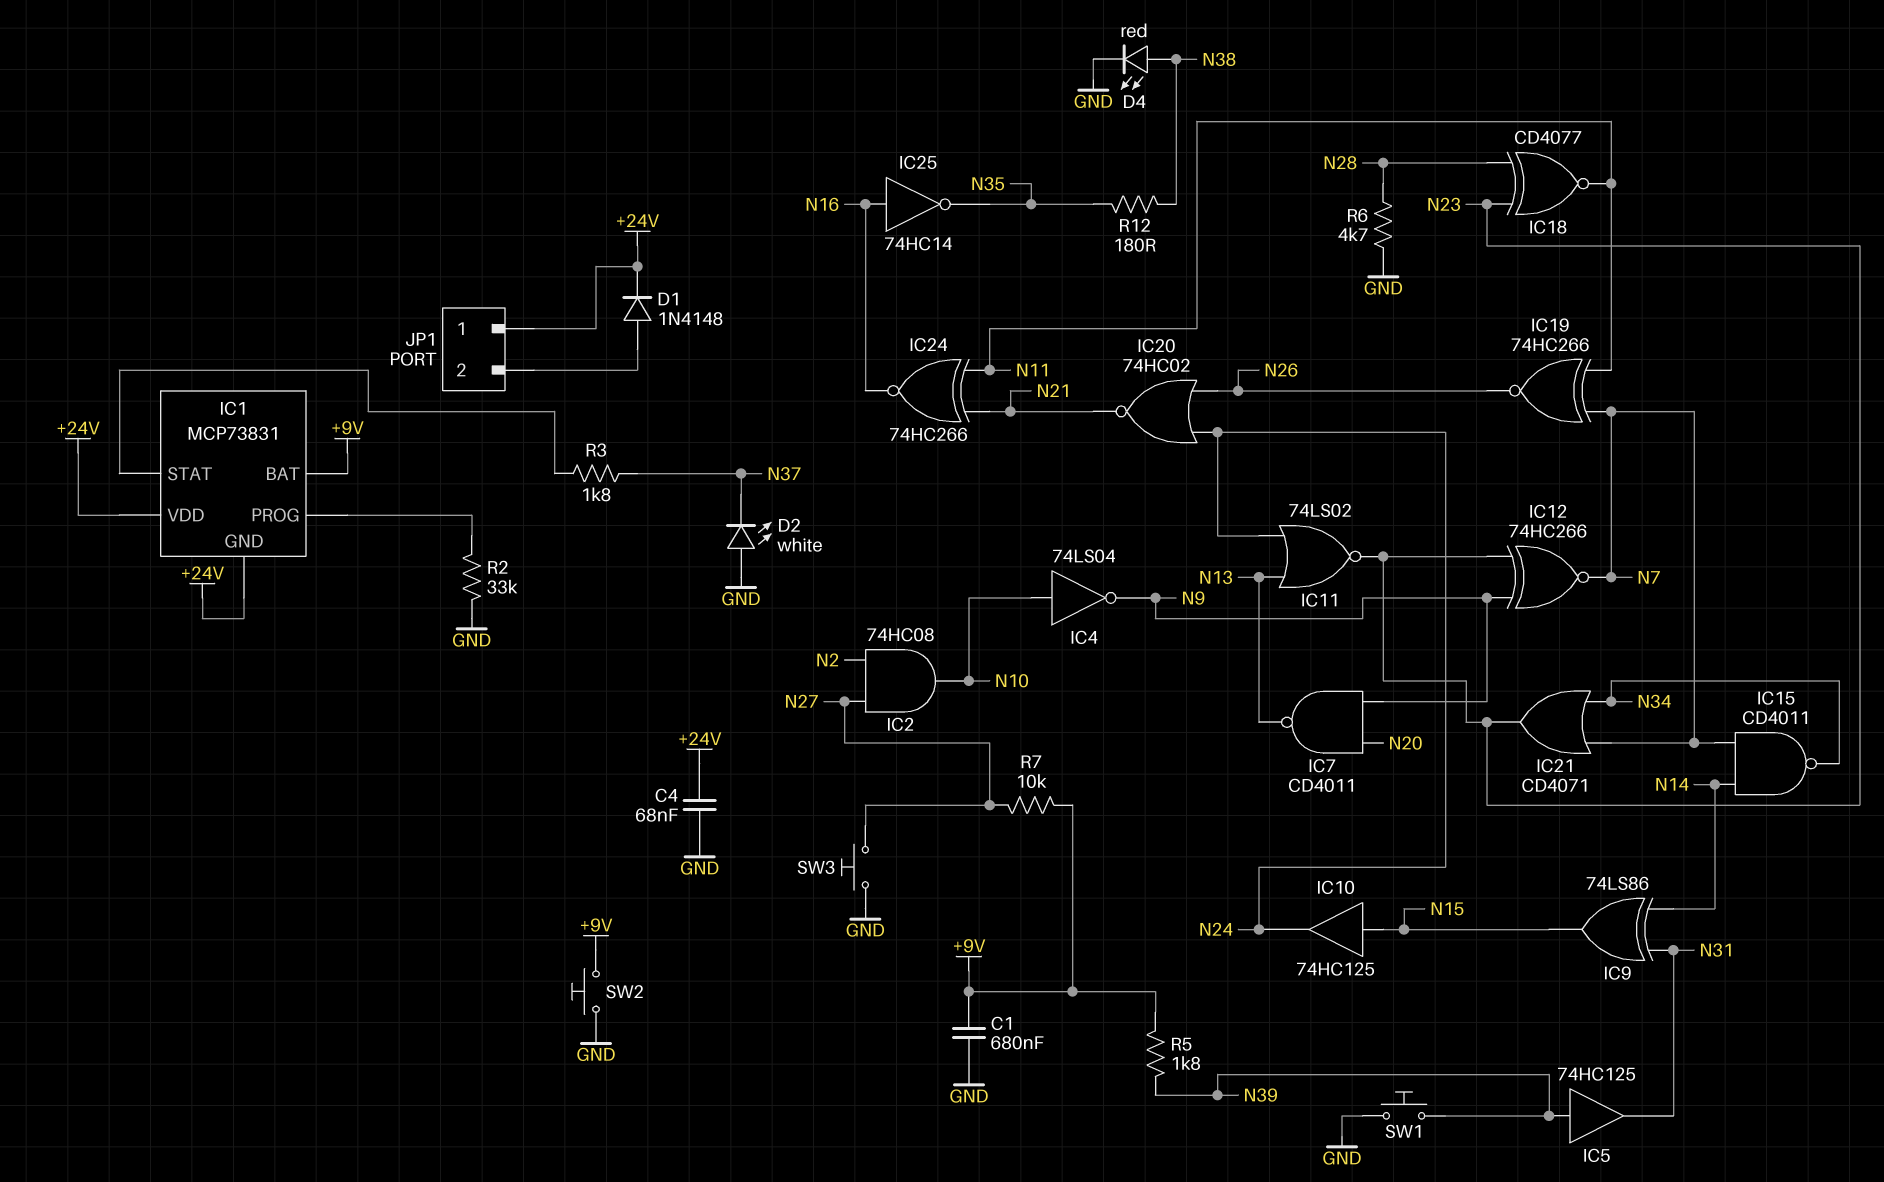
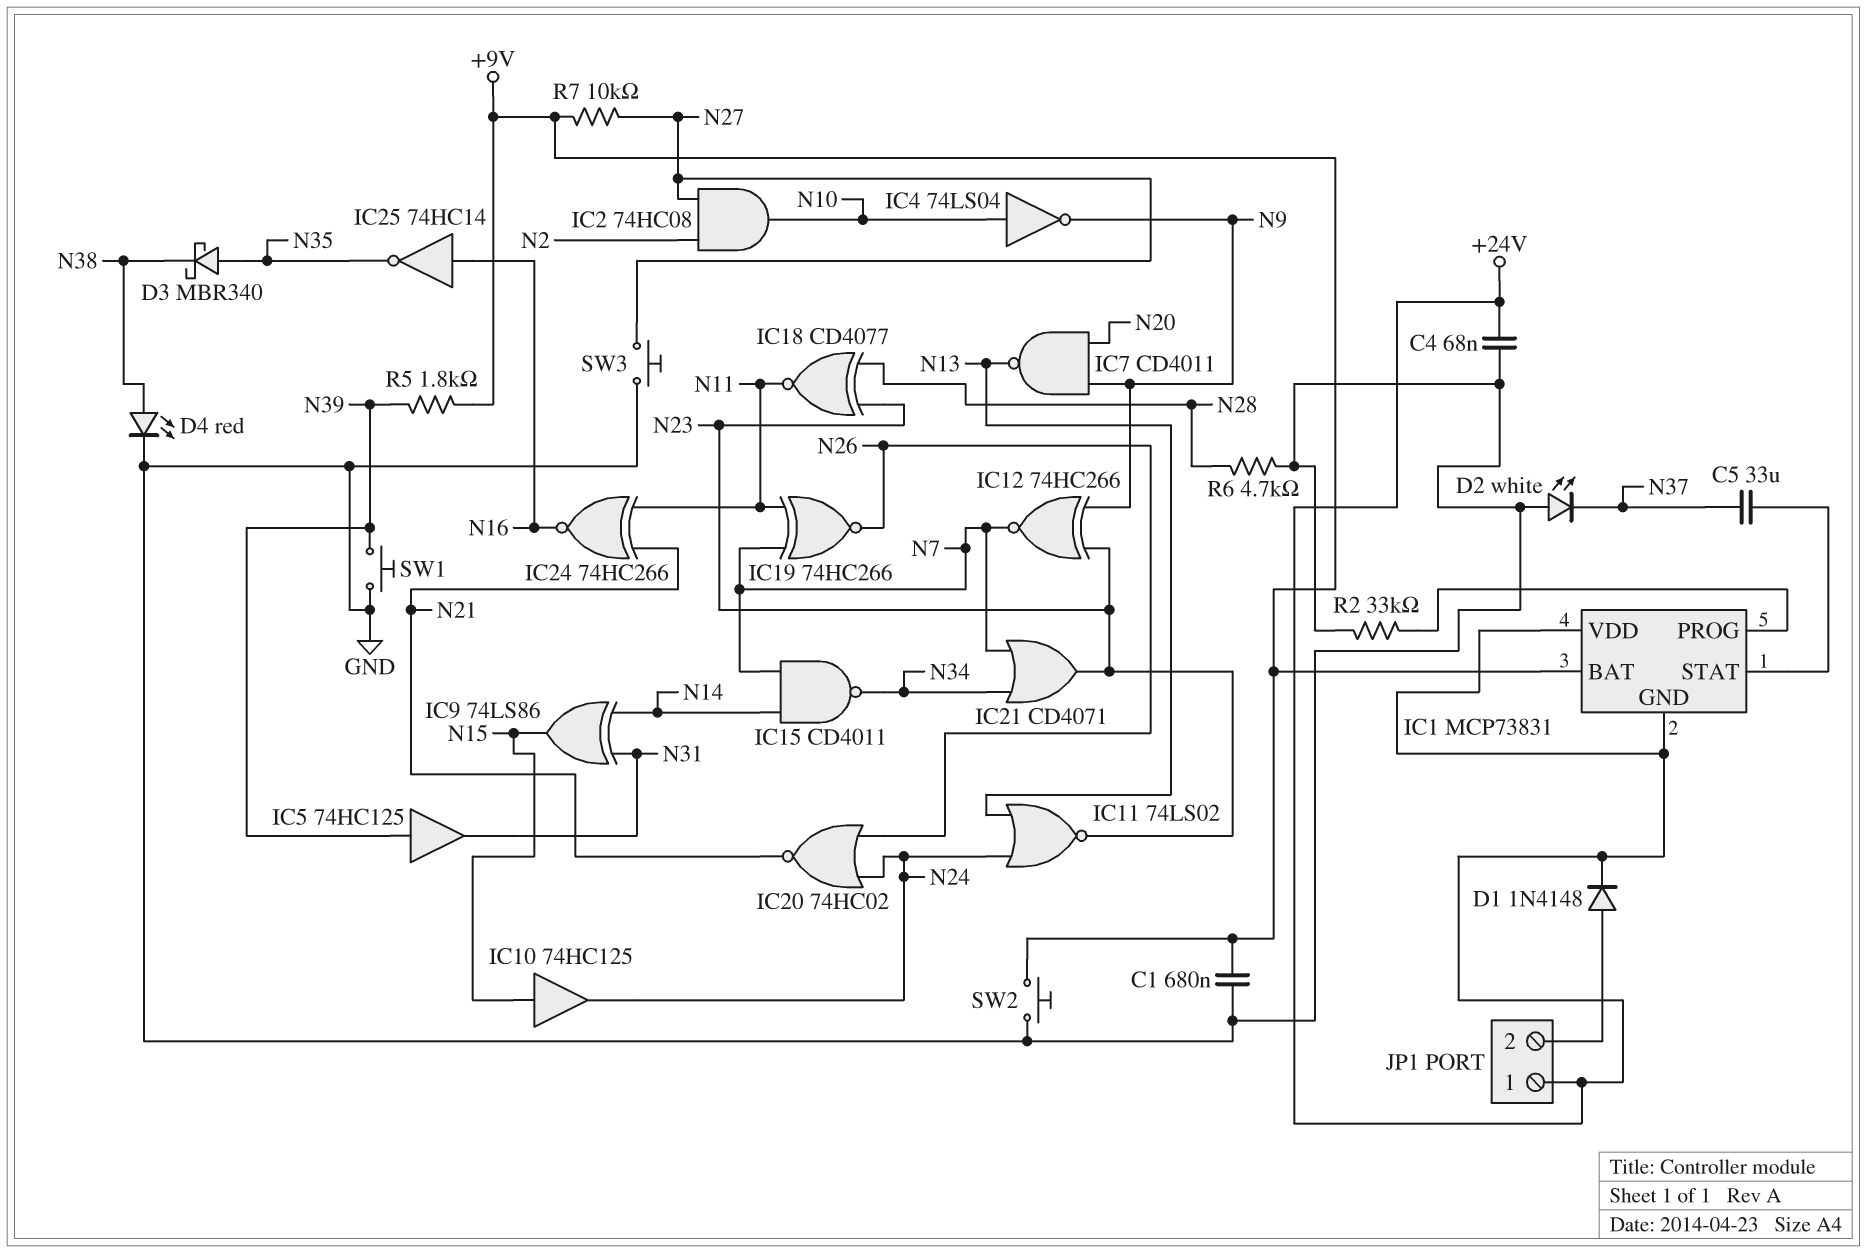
C5: none -> 33uF (IC1/STAT, N37)
D3: none -> schottky MBR340 (A N35, K N38)
R3: 1.8k (IC1/STAT, N37) -> none
R12: 180 (N35, N38) -> none

